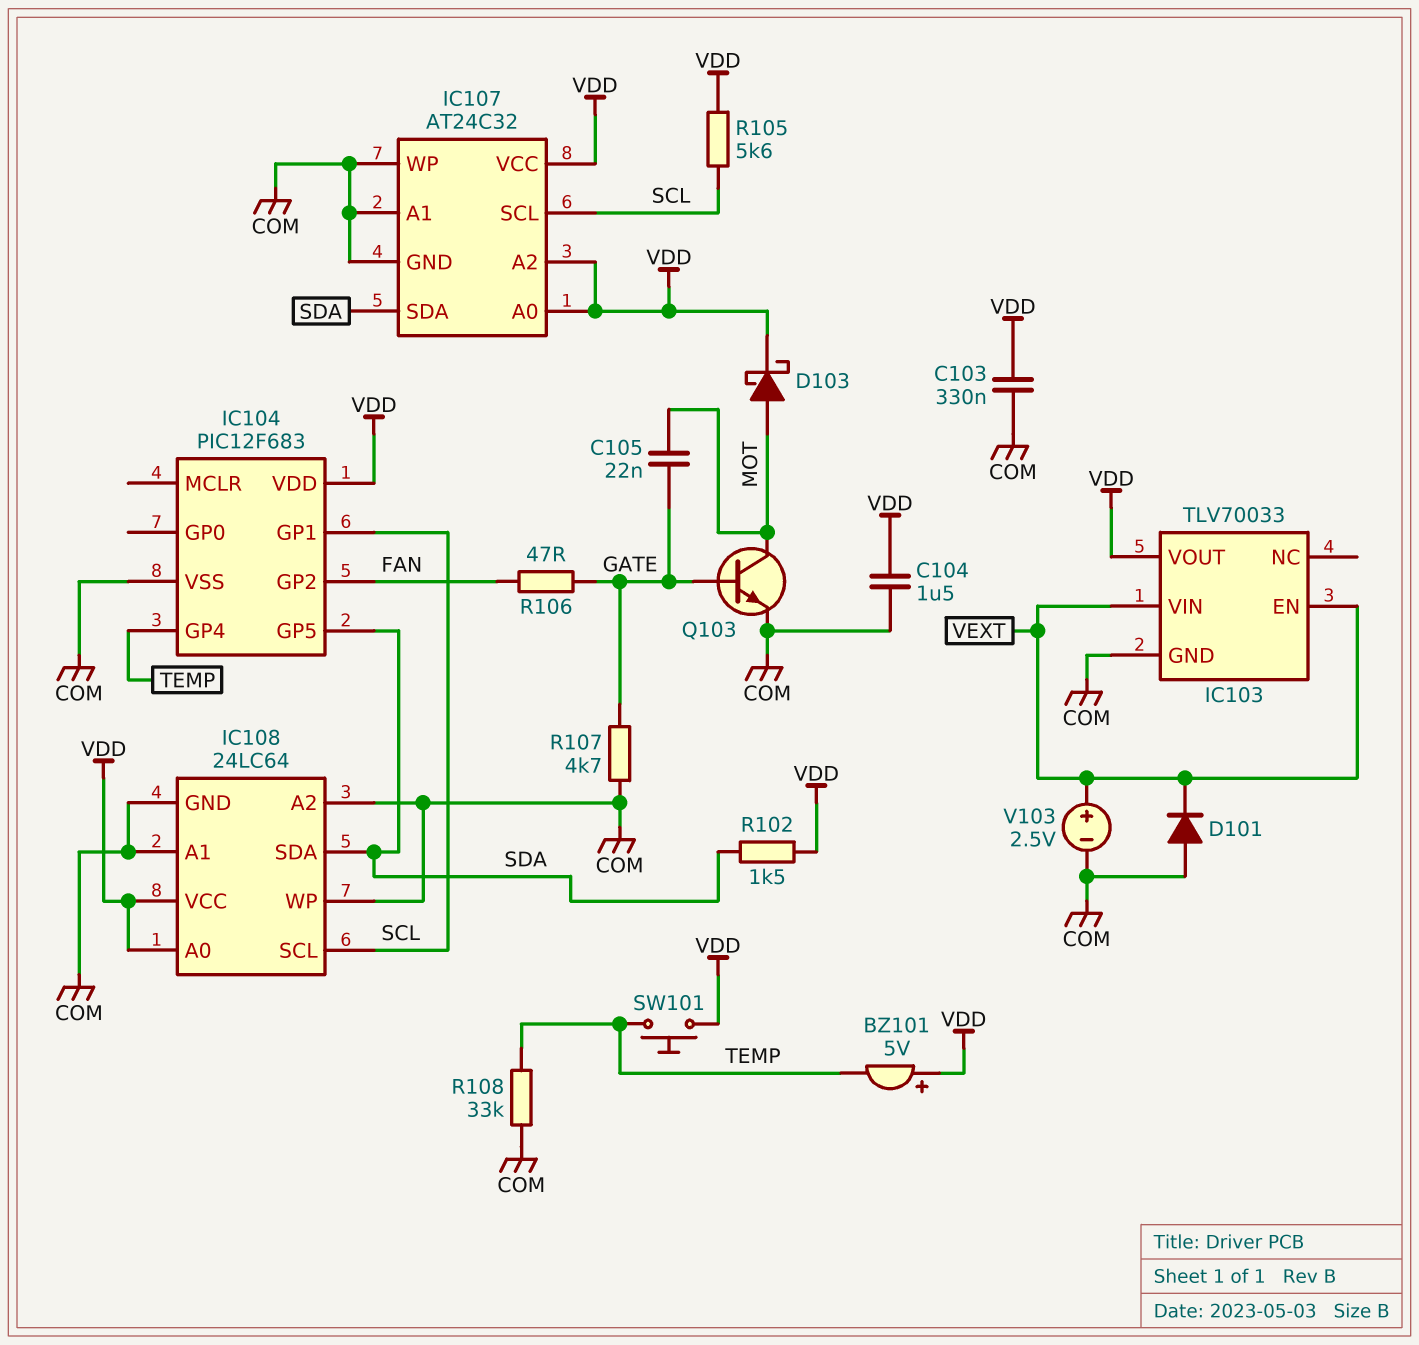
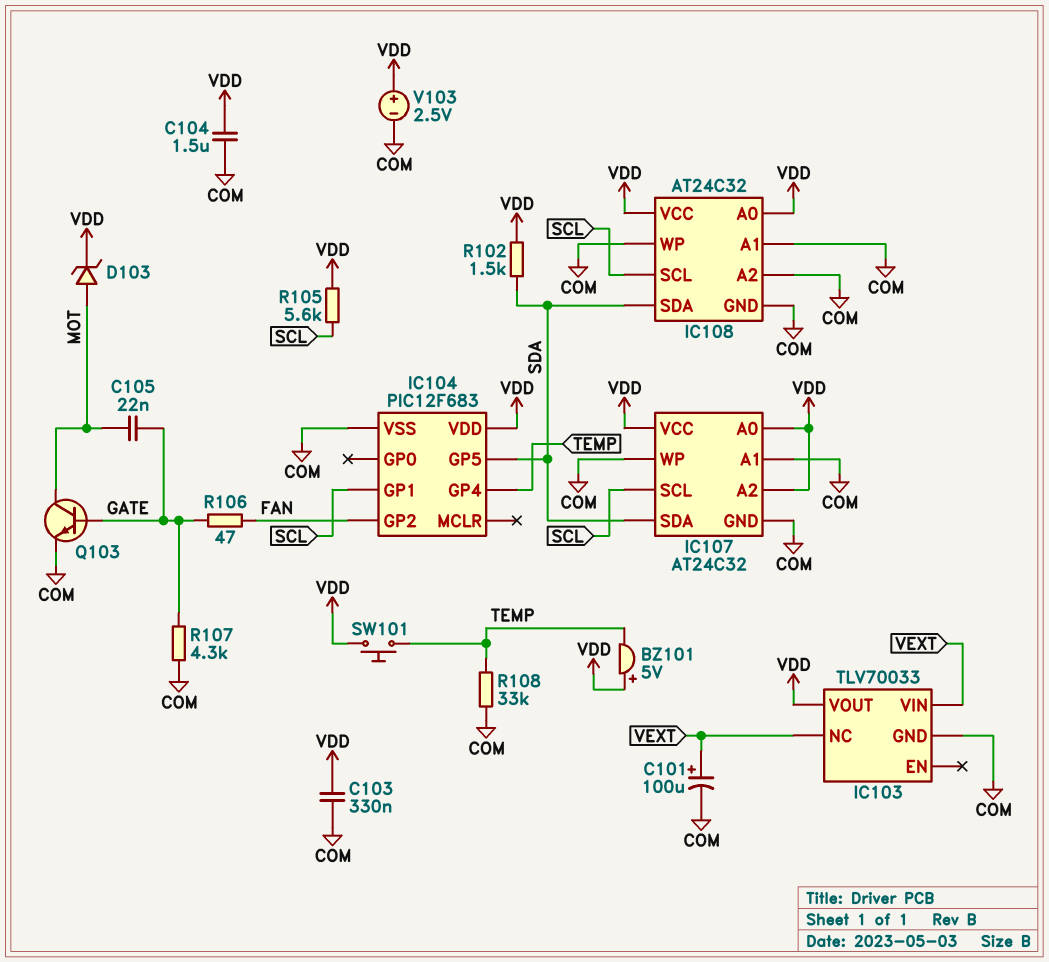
C101: none -> 100uF (plus VEXT, minus COM)
D101: diode (A COM, K VEXT) -> none
D103: schottky (A MOT, K VDD) -> zener (A MOT, K VDD)
IC103 pin EN: VEXT -> none
IC103 pin NC: none -> VEXT
IC108: 24LC64 -> AT24C32
R107: 4.7k (COM, GATE) -> 4.3k (COM, GATE)
V103: 2.5V (plus VEXT, minus COM) -> 2.5V (plus VDD, minus COM)

